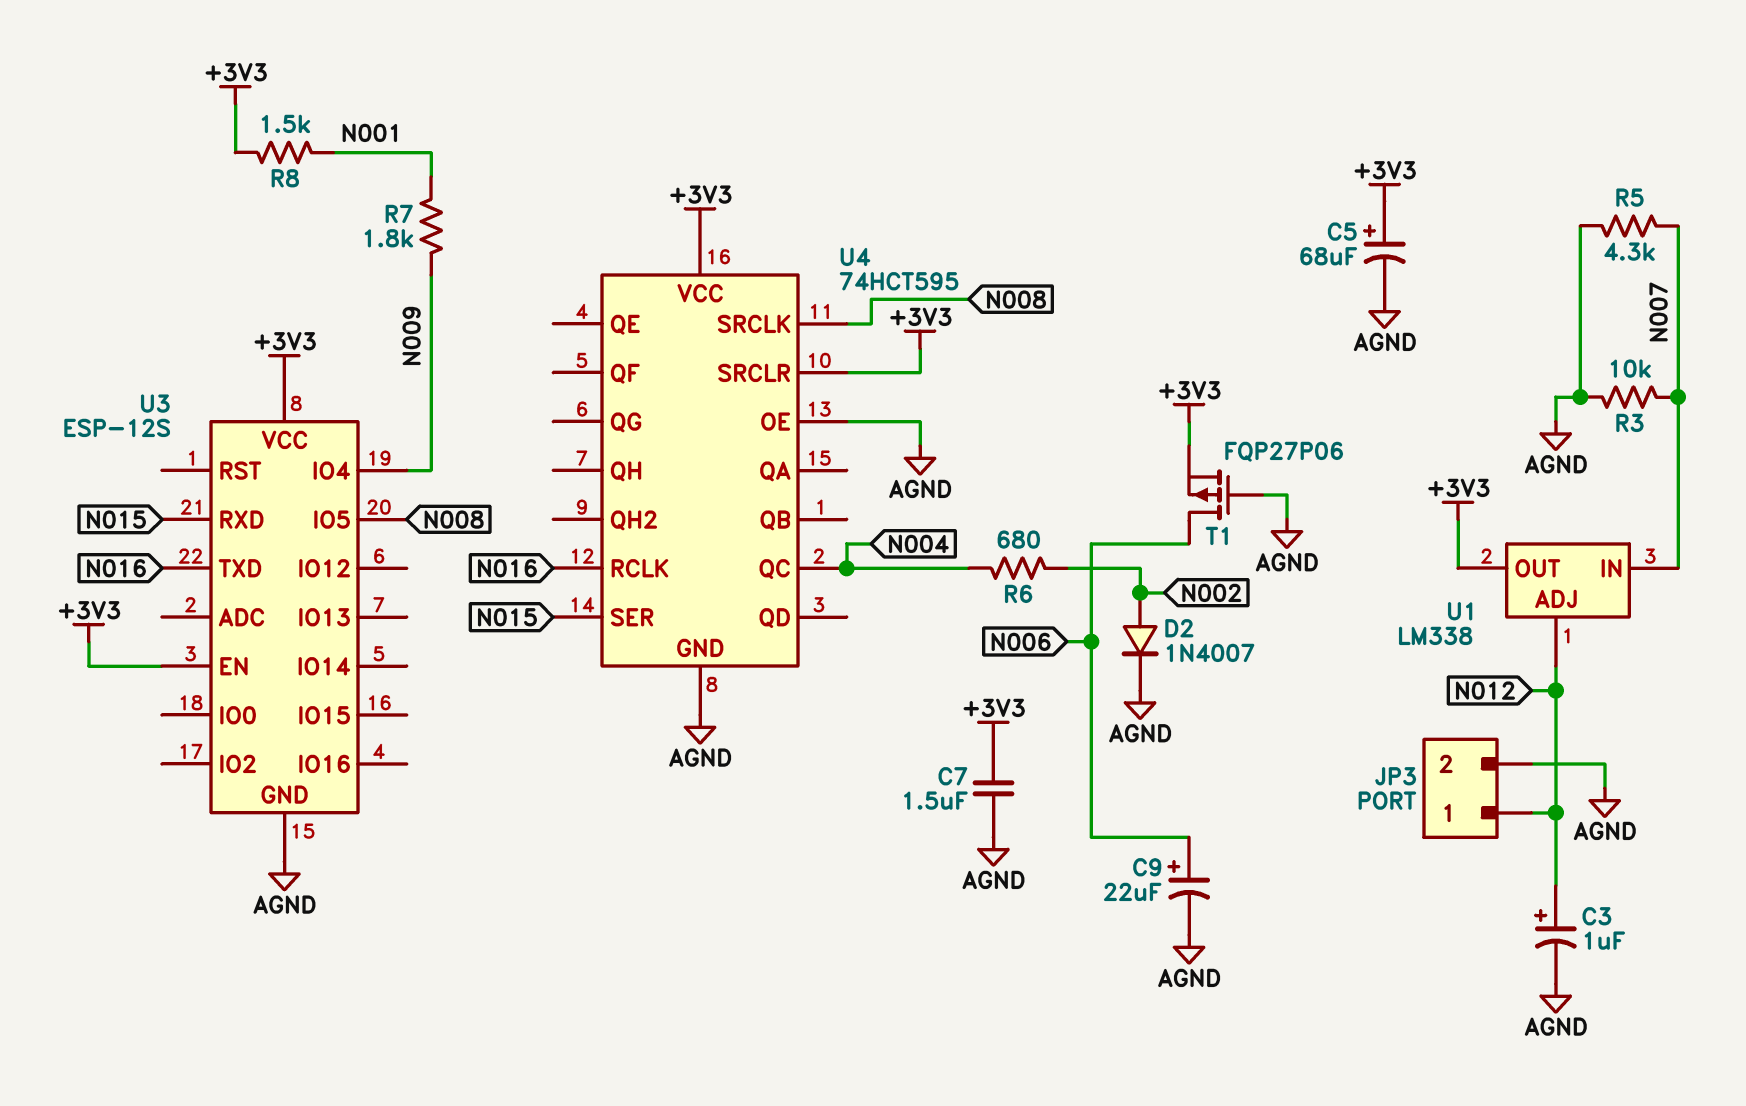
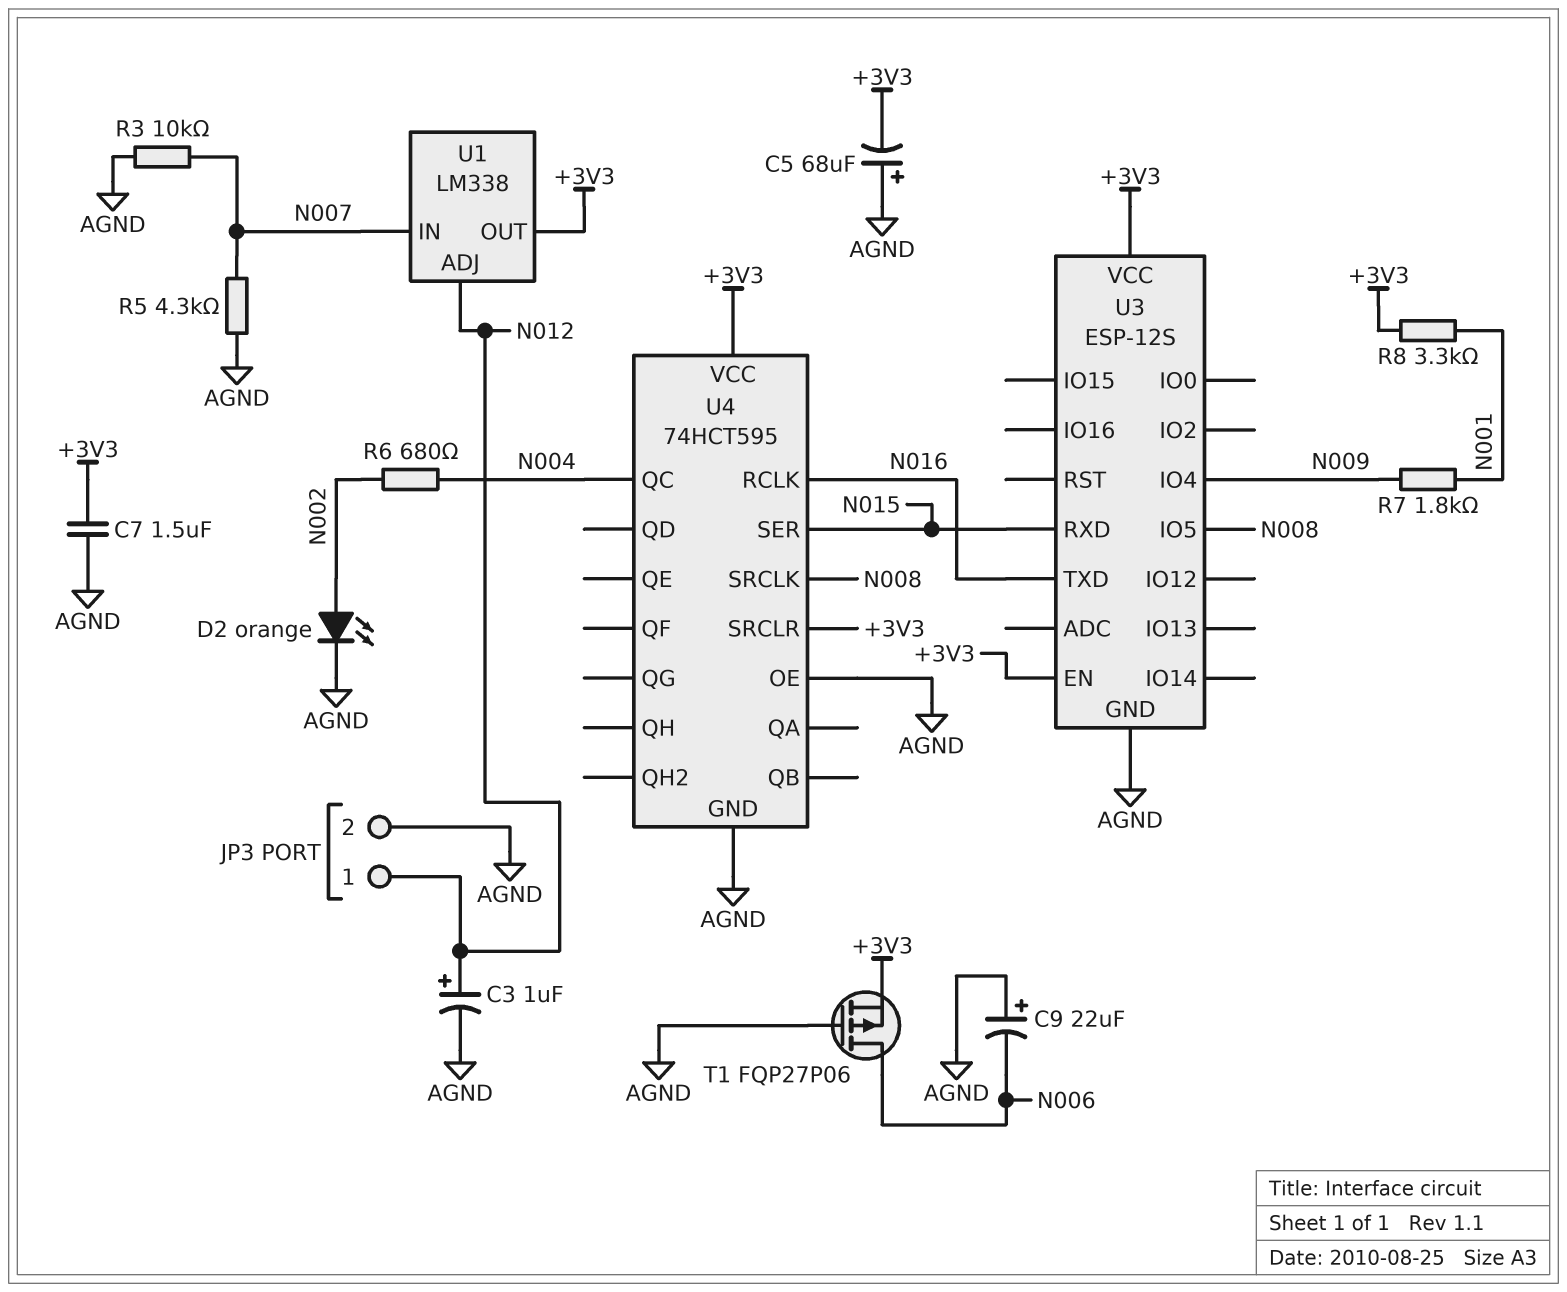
C5: 68uF (plus +3V3, minus AGND) -> 68uF (plus AGND, minus +3V3)
C9: 22uF (plus N006, minus AGND) -> 22uF (plus AGND, minus N006)
D2: diode 1N4007 (A N002, K AGND) -> LED orange (A N002, K AGND)
R8: 1.5k (+3V3, N001) -> 3.3k (+3V3, N001)

